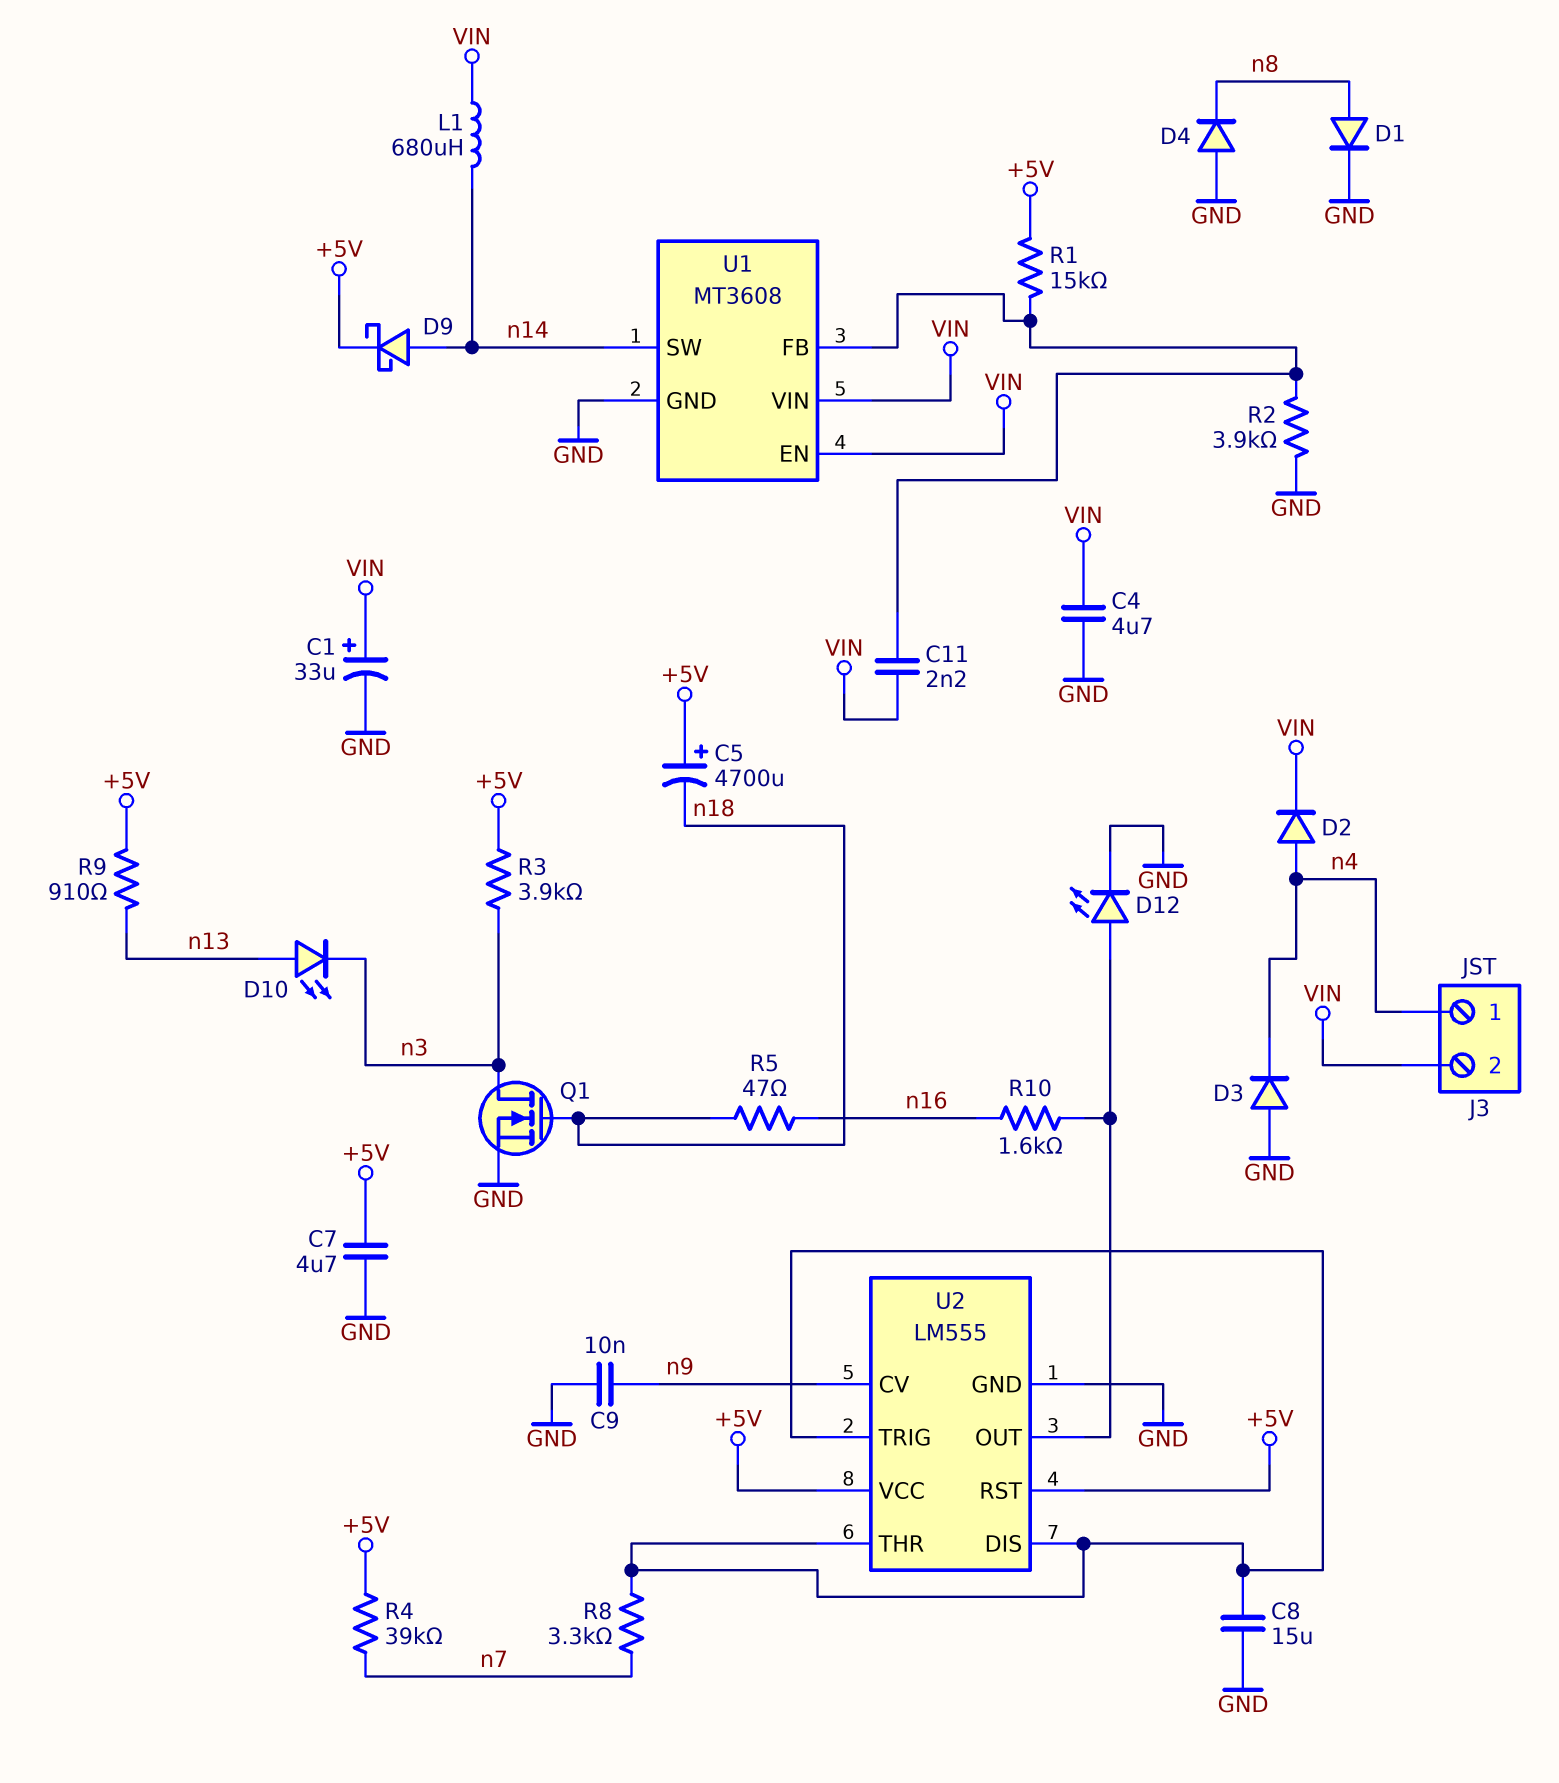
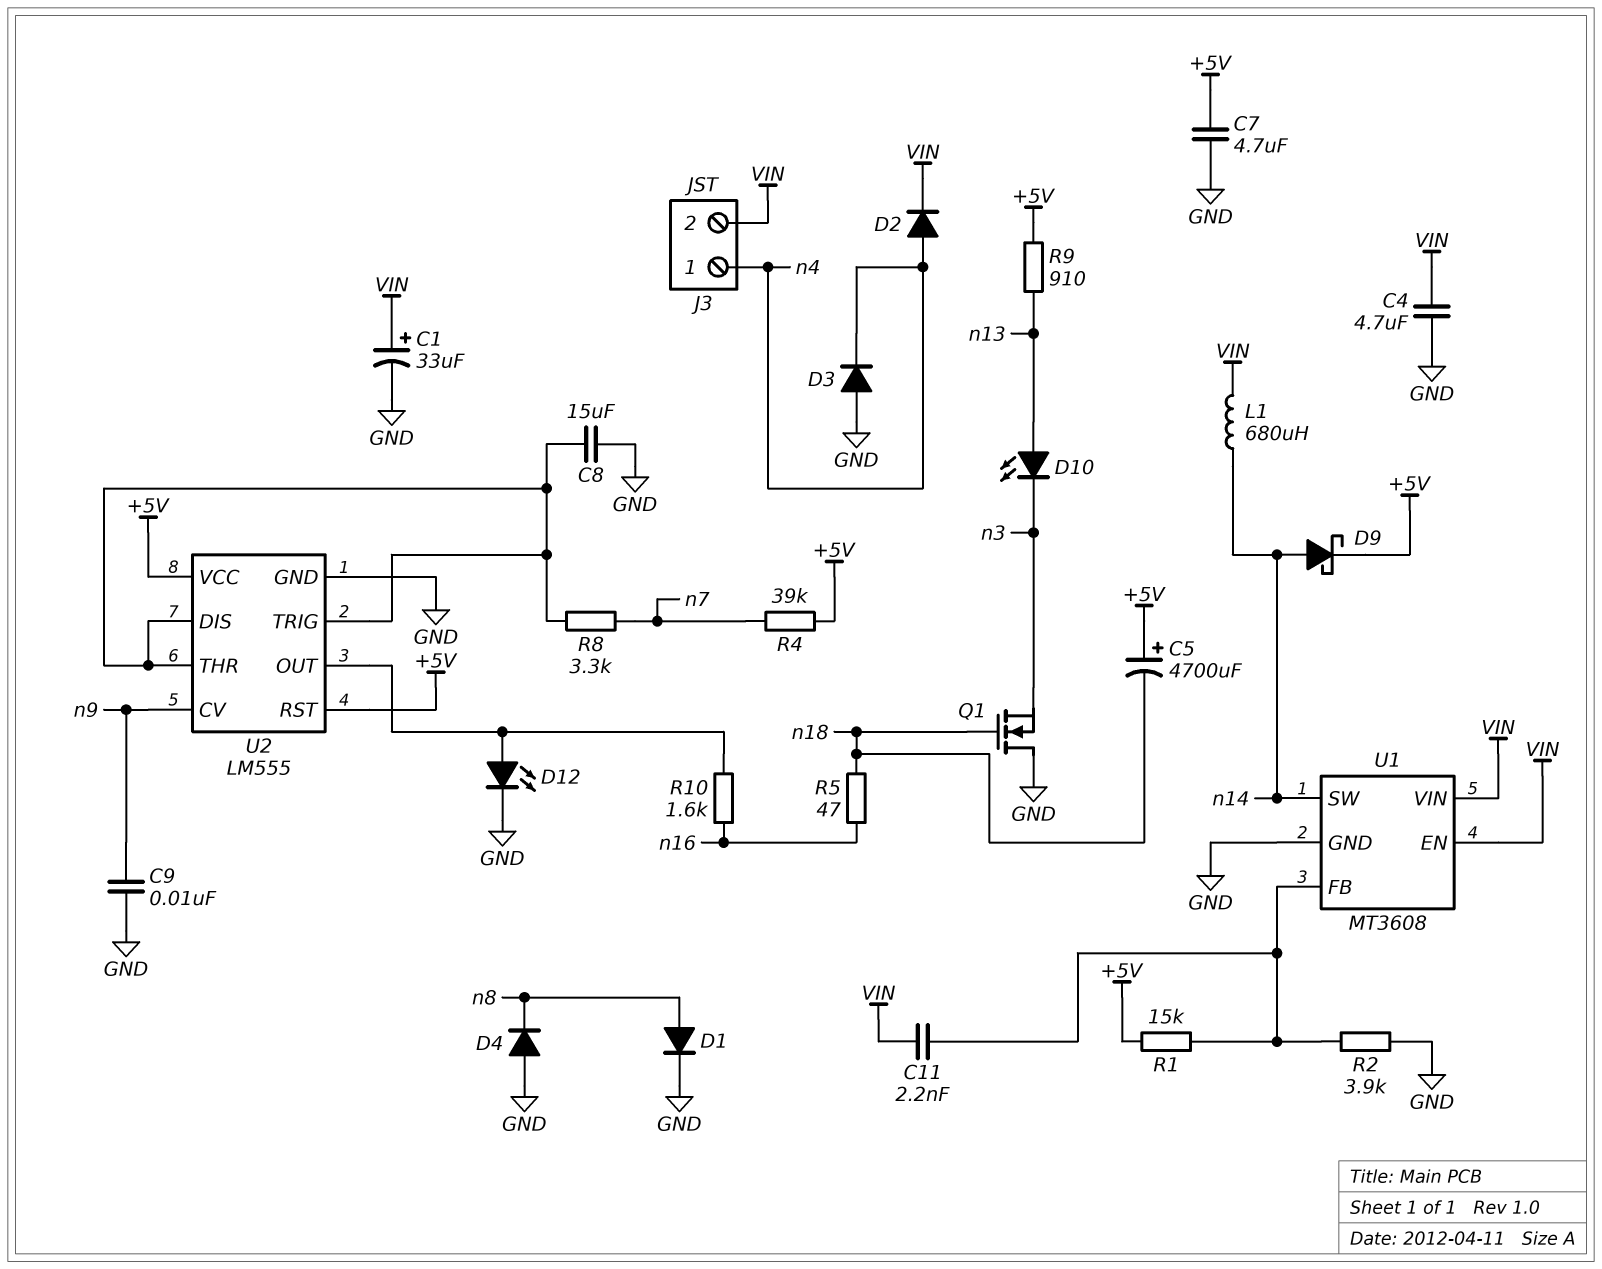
Q1: NMOS (G n18, D n3, S GND) -> NMOS (G n18, D GND, S n3)
R3: 3.9k (+5V, n3) -> none

